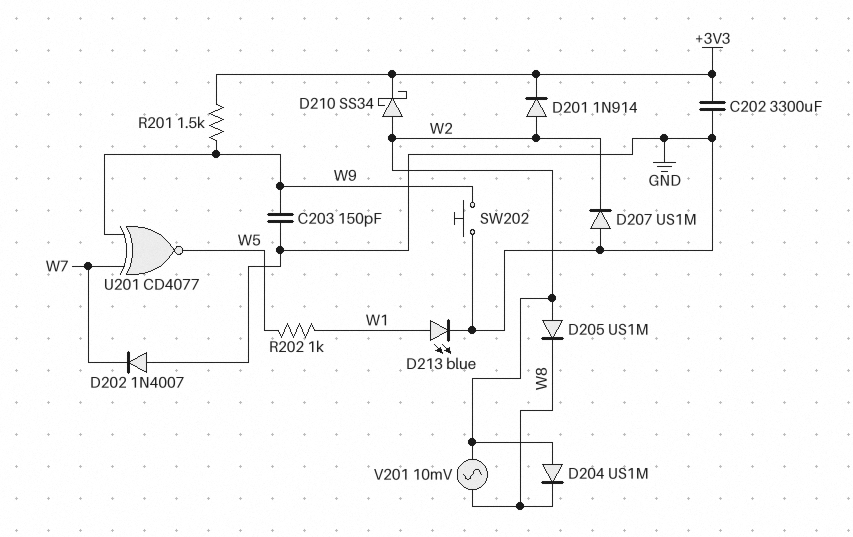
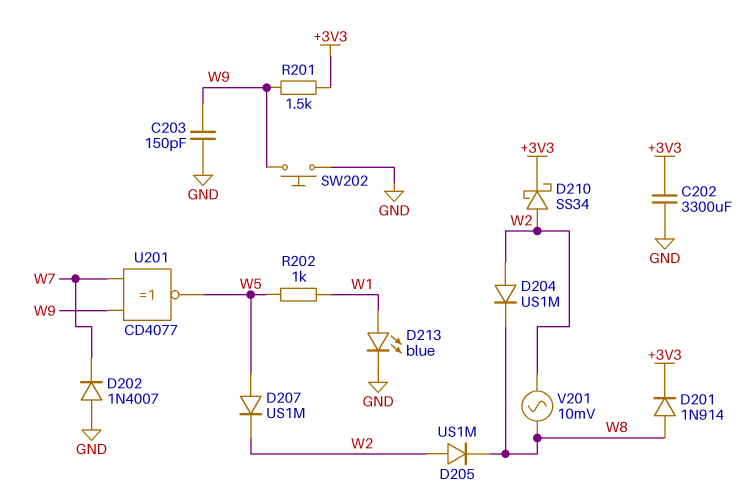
D201: diode 1N914 (A W2, K +3V3) -> diode 1N914 (A W8, K +3V3)
D207: diode US1M (A GND, K W2) -> diode US1M (A W5, K W2)

